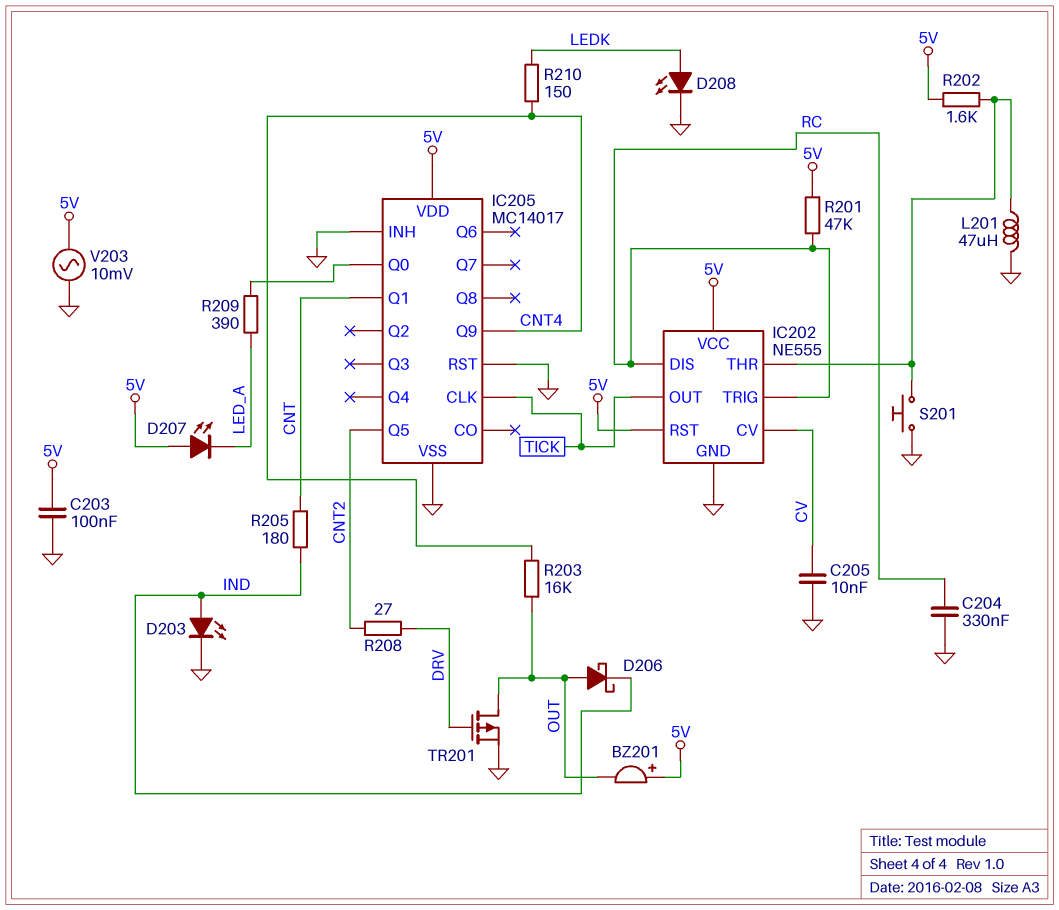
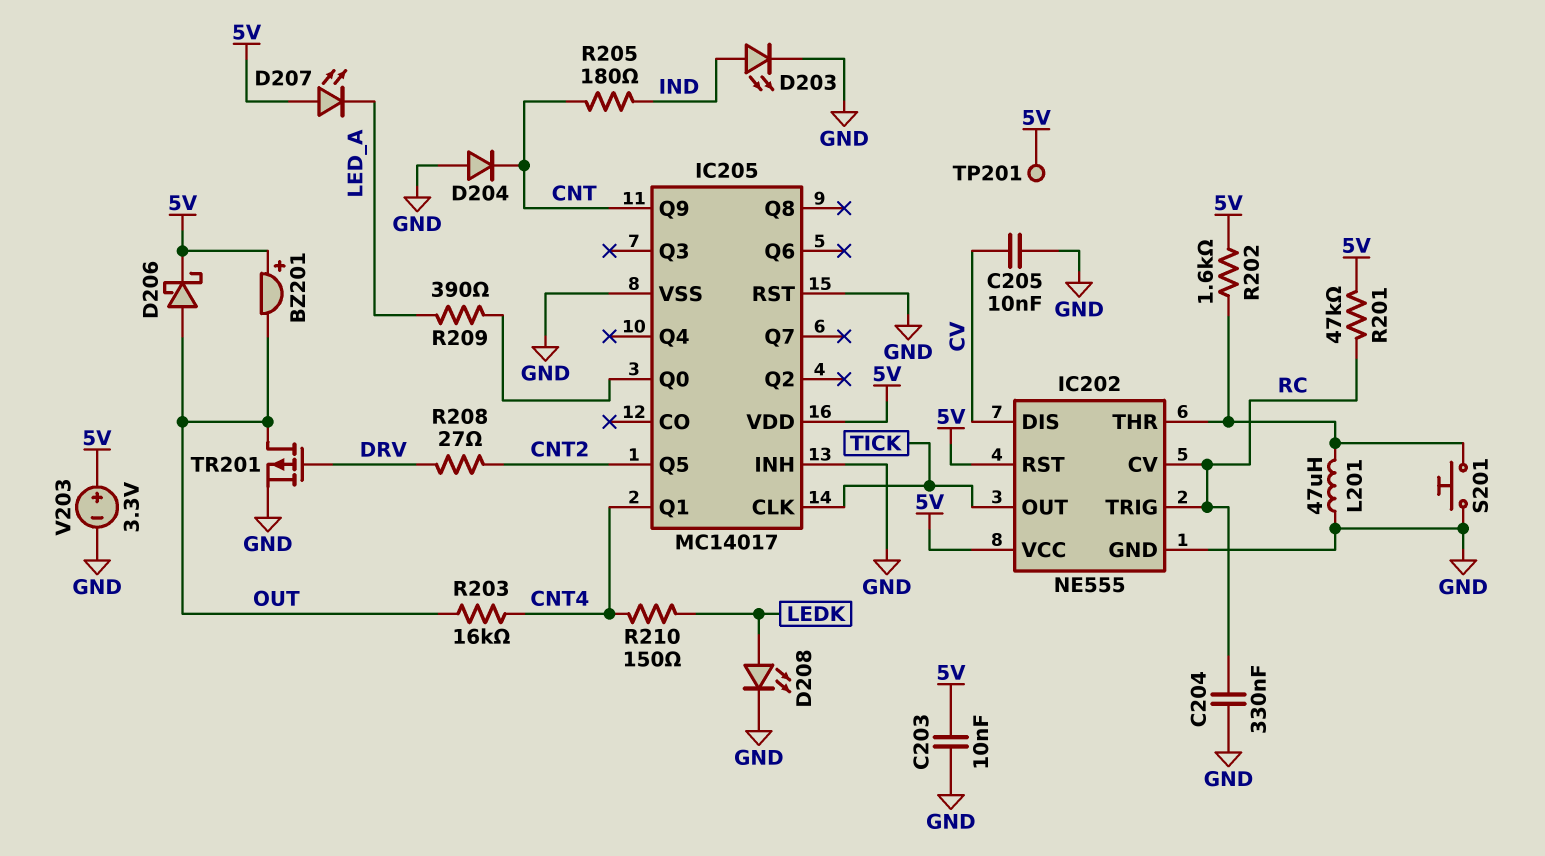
C203: 100nF (5V, GND) -> 10nF (5V, GND)
D204: none -> diode (A GND, K CNT)
D206: schottky (A OUT, K IND) -> schottky (A OUT, K 5V)
IC202 pin CV: CV -> RC
IC202 pin DIS: RC -> CV
IC205 pin Q1: CNT -> CNT4
IC205 pin Q9: CNT4 -> CNT
TP201: none -> test point (5V)
V203: AC 10mV (5V, GND) -> 3.3V (plus 5V, minus GND)

